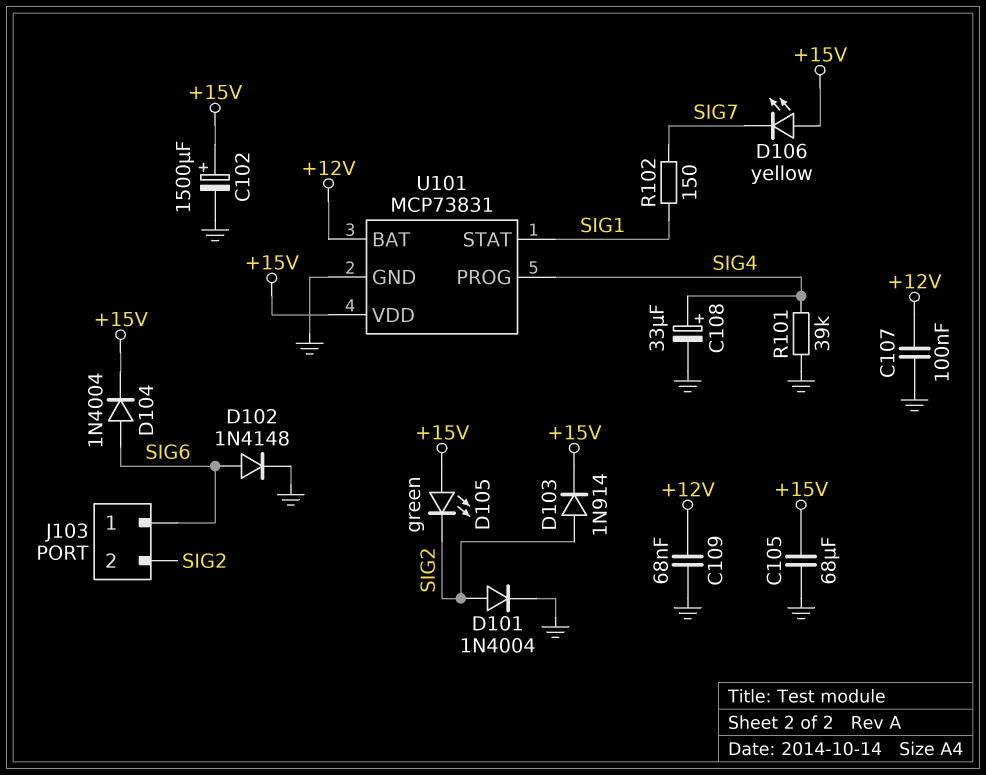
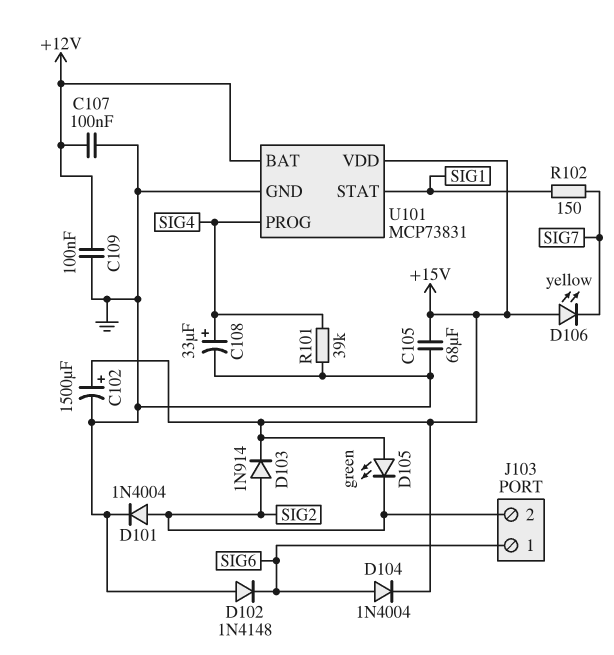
C109: 68nF (+12V, GND) -> 100nF (+12V, GND)
D102: diode 1N4148 (A SIG6, K GND) -> diode 1N4148 (A GND, K SIG6)

